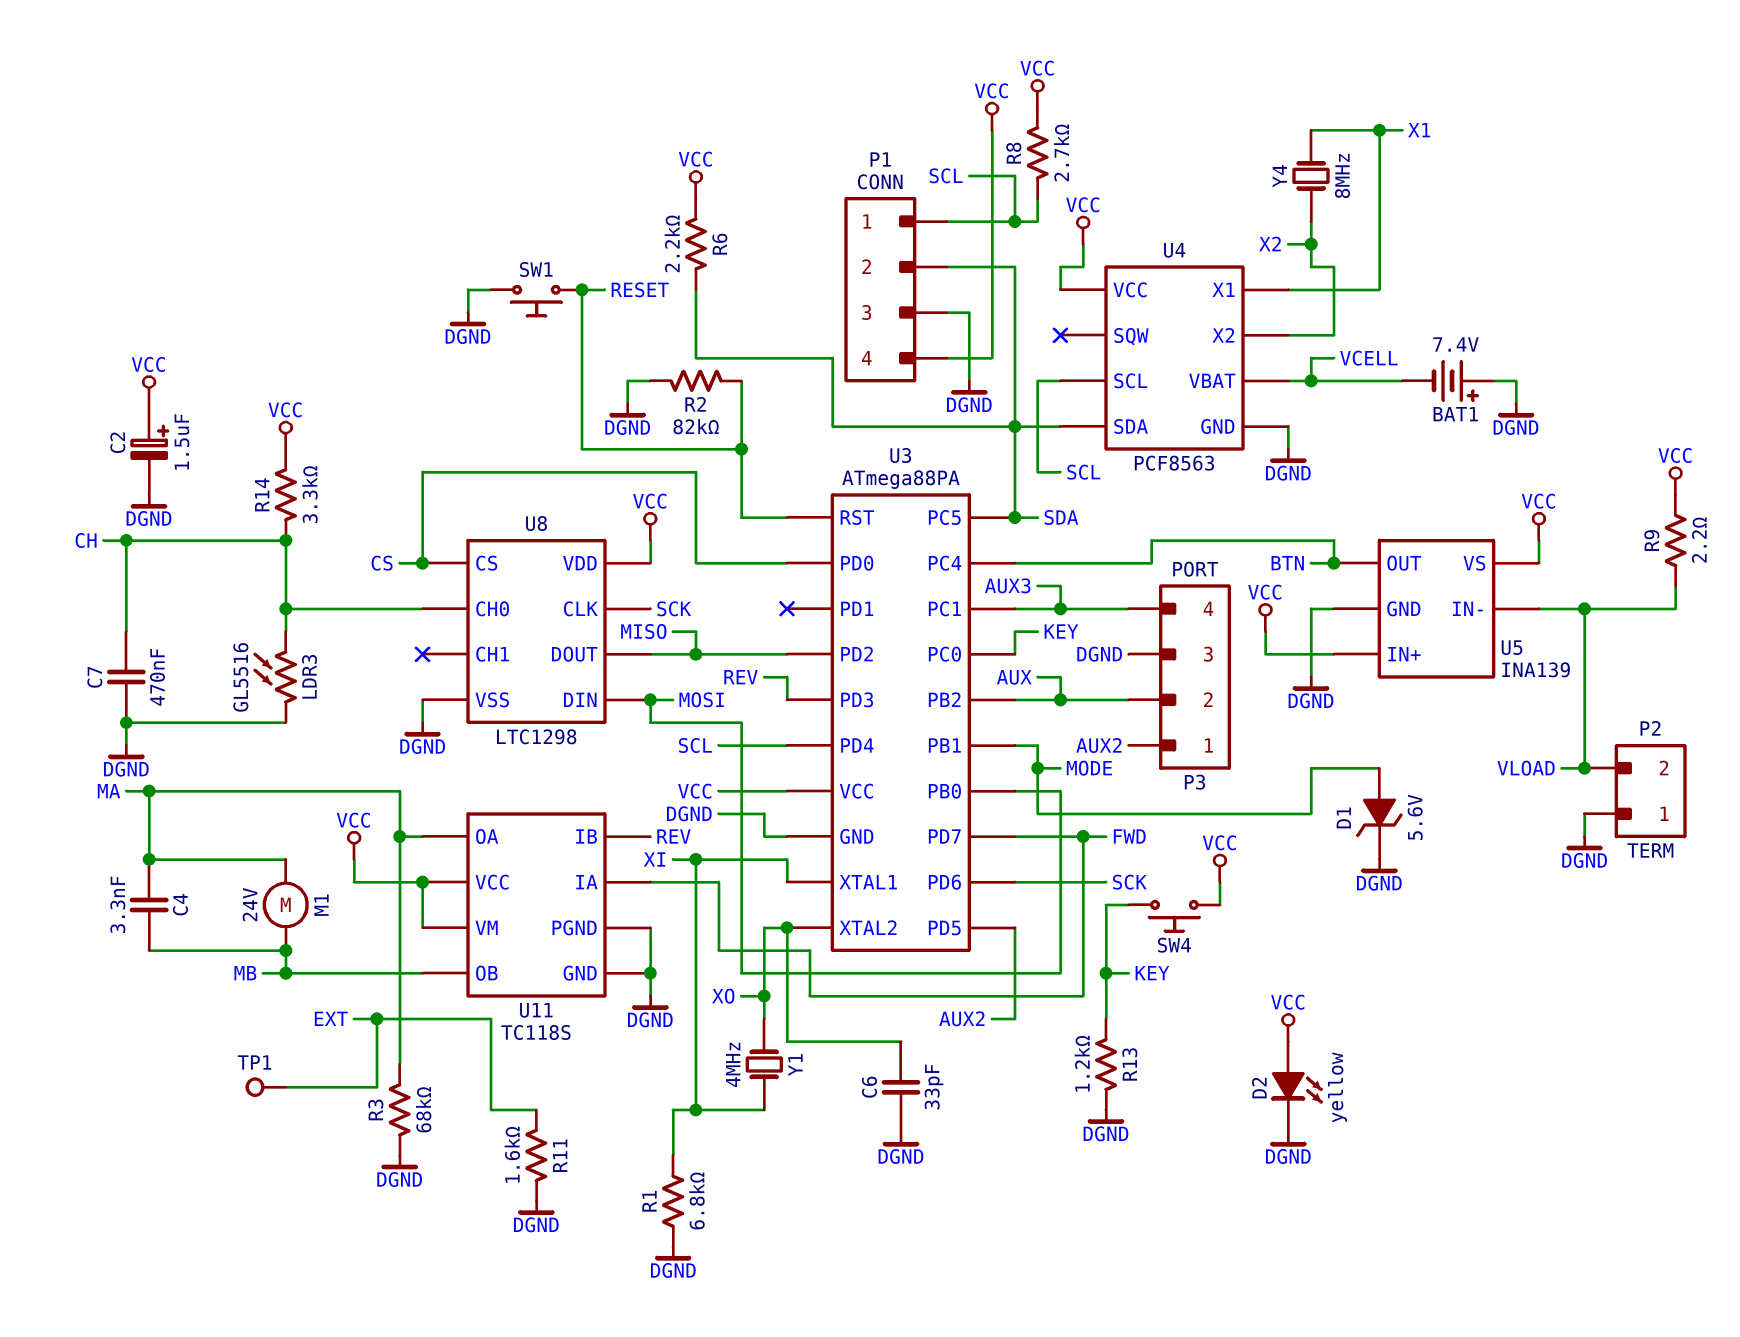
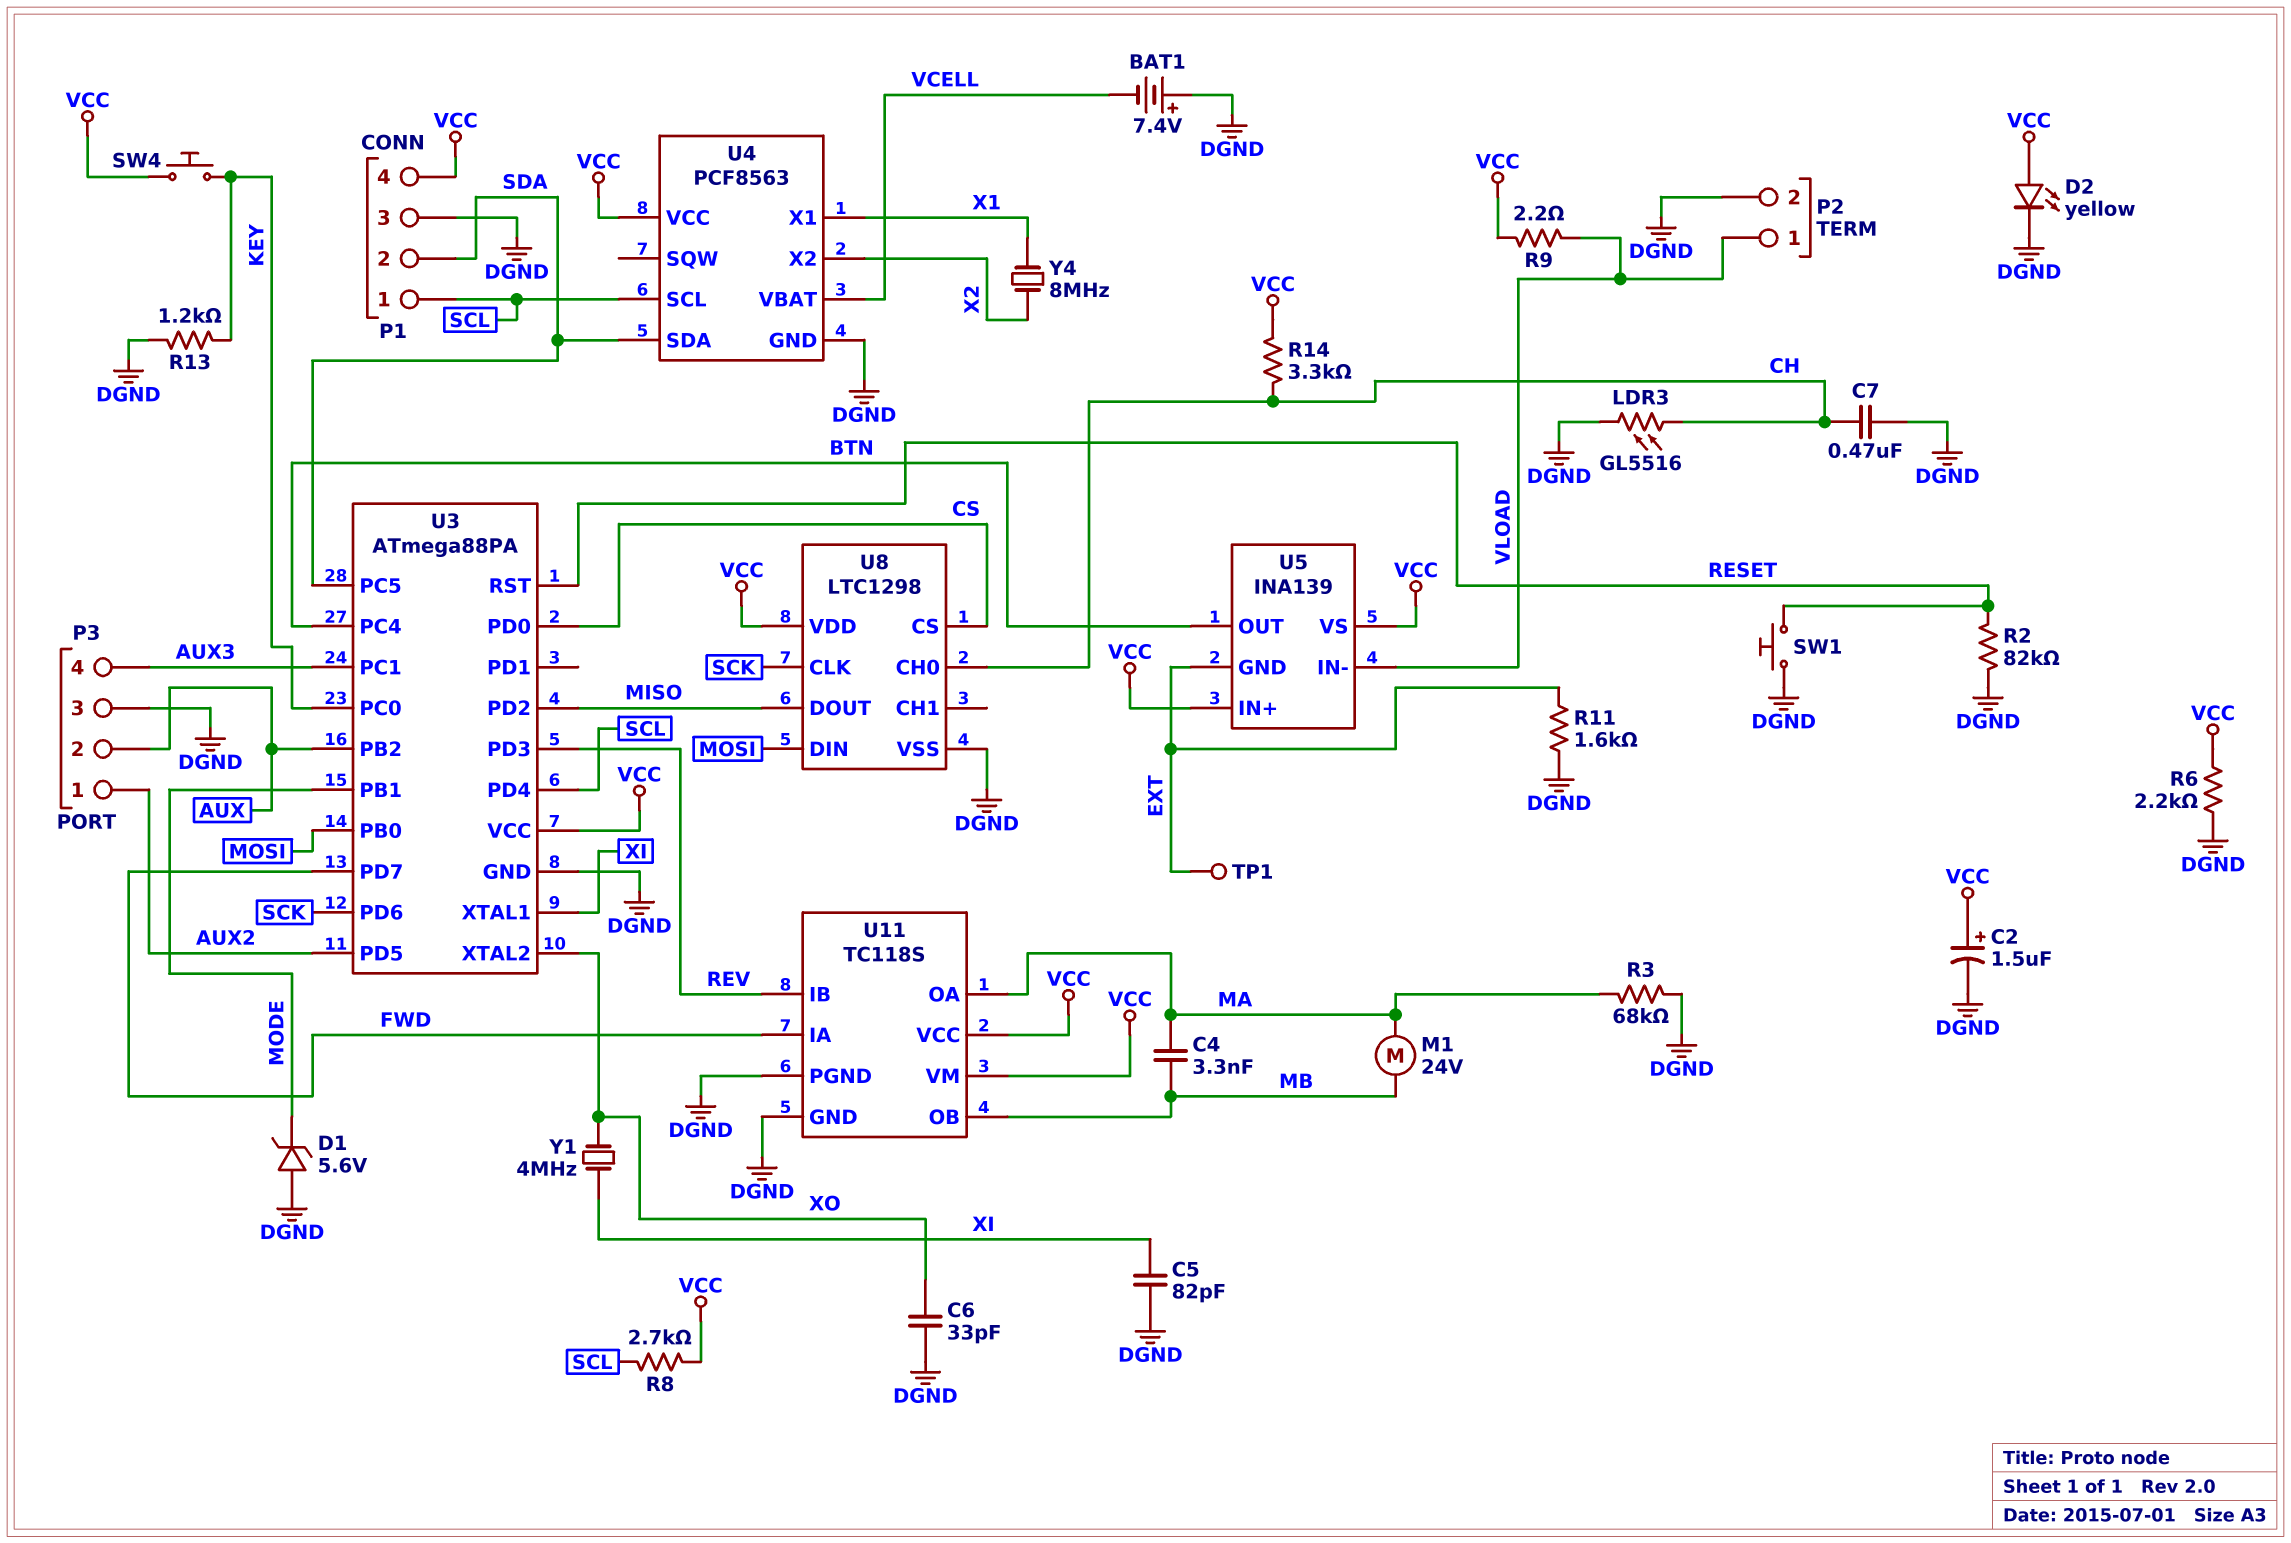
C5: none -> 82pF (DGND, XI)
D1: zener 5.6V (A MODE, K DGND) -> zener 5.6V (A DGND, K MODE)
P2 pin 1: DGND -> VLOAD
P2 pin 2: VLOAD -> DGND
R1: 6.8k (DGND, XI) -> none
R6: 2.2k (SDA, VCC) -> 2.2k (DGND, VCC)
U5 pin GND: DGND -> EXT

